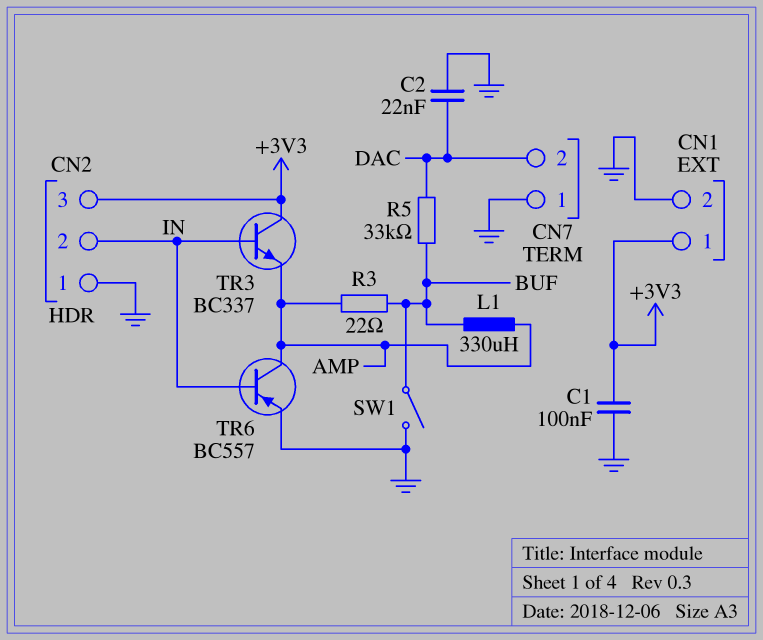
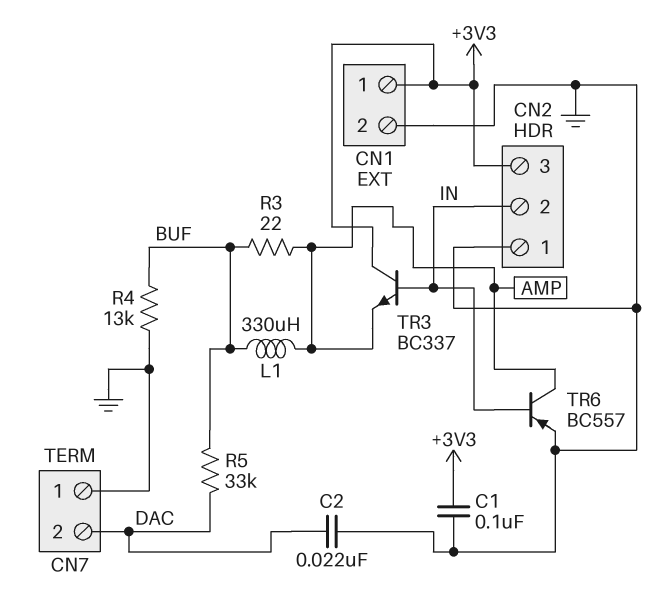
R4: none -> 13k (BUF, GND)
SW1: switch (BUF, GND) -> none

